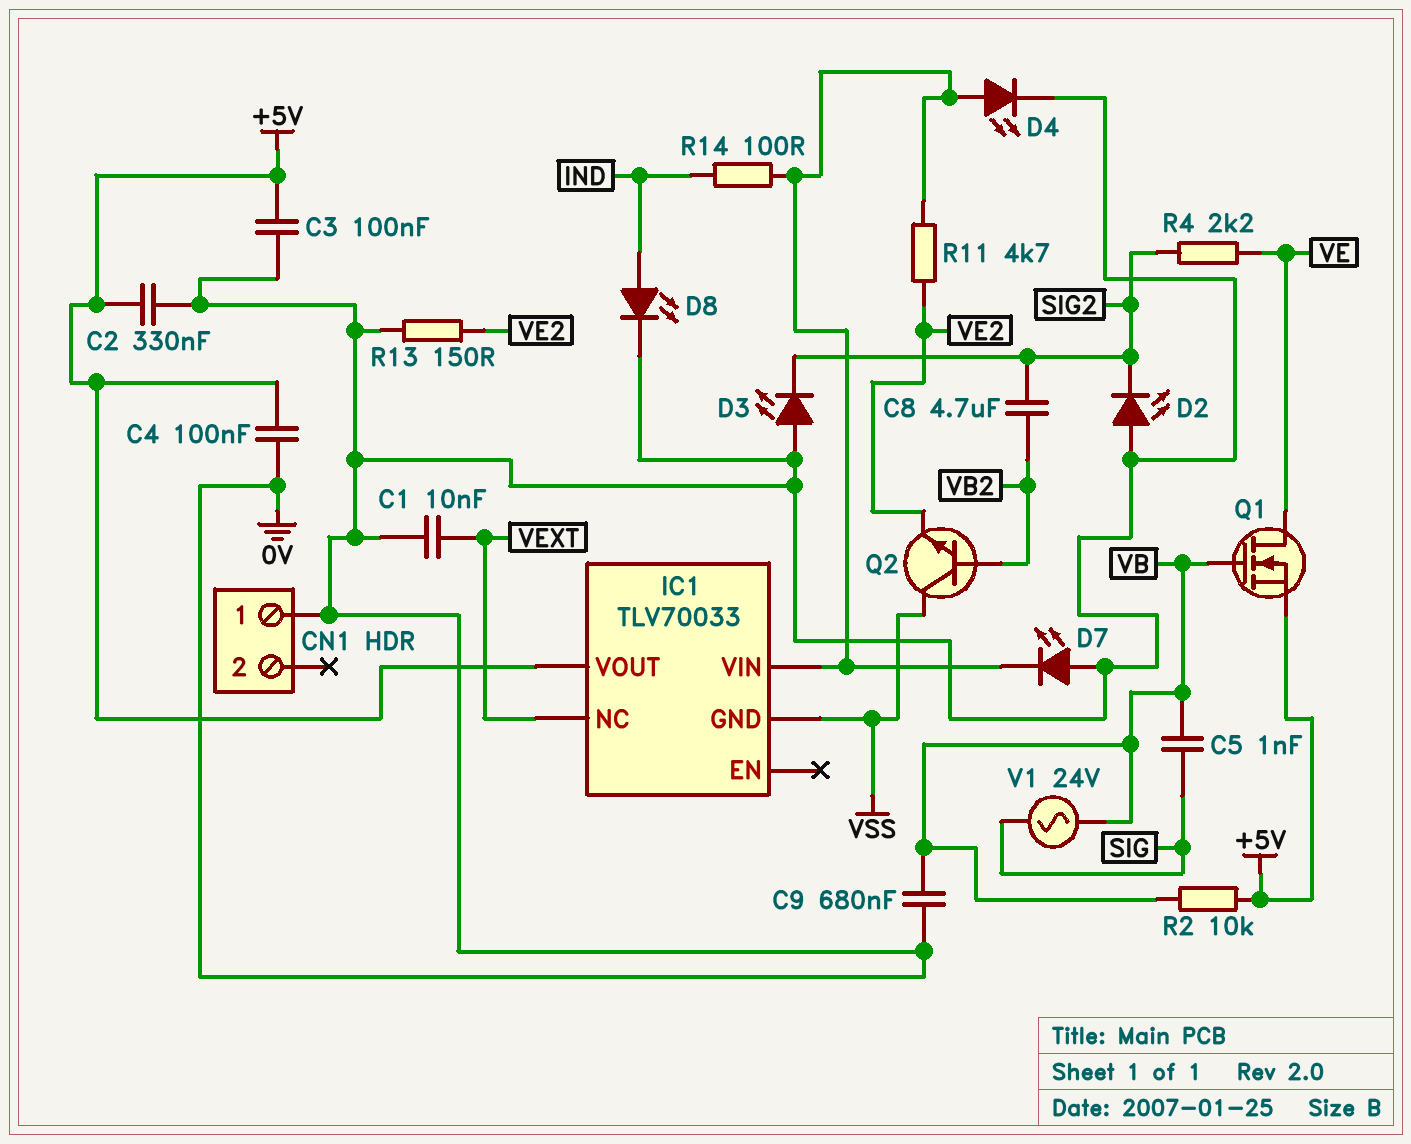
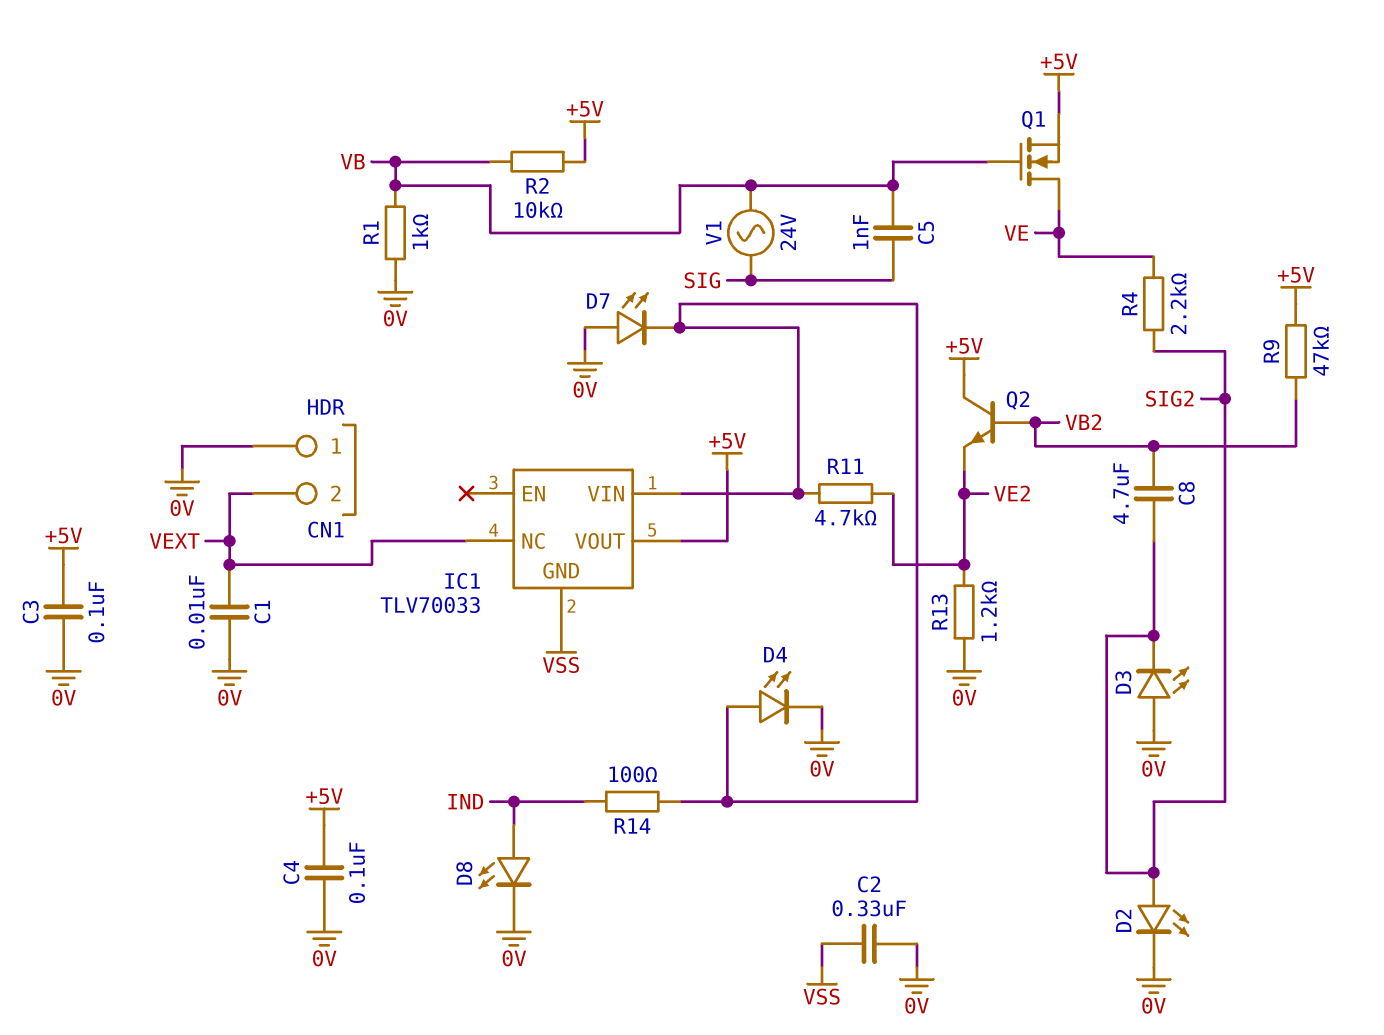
C2: 330nF (+5V, 0V) -> 330nF (0V, VSS)
C9: 680nF (0V, VB) -> none
CN1 pin 2: none -> VEXT
D2: LED (A 0V, K SIG2) -> LED (A SIG2, K 0V)
Q2: NPN (B VB2, C VSS, E VE2) -> NPN (B VB2, C +5V, E VE2)
R1: none -> 1k (0V, VB)
R9: none -> 47k (+5V, VB2)
R13: 150 (0V, VE2) -> 1.2k (0V, VE2)

